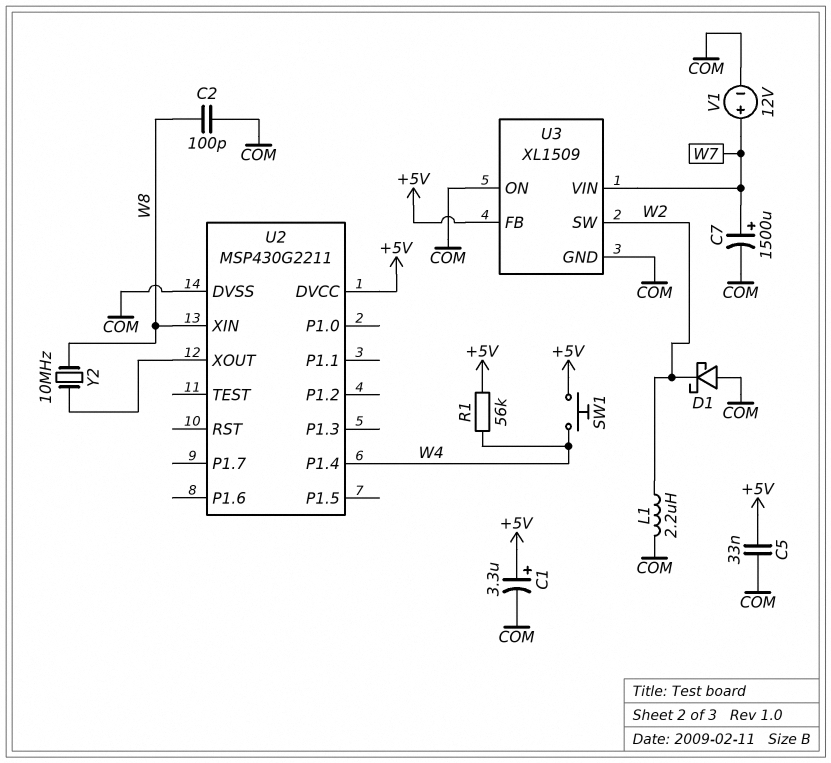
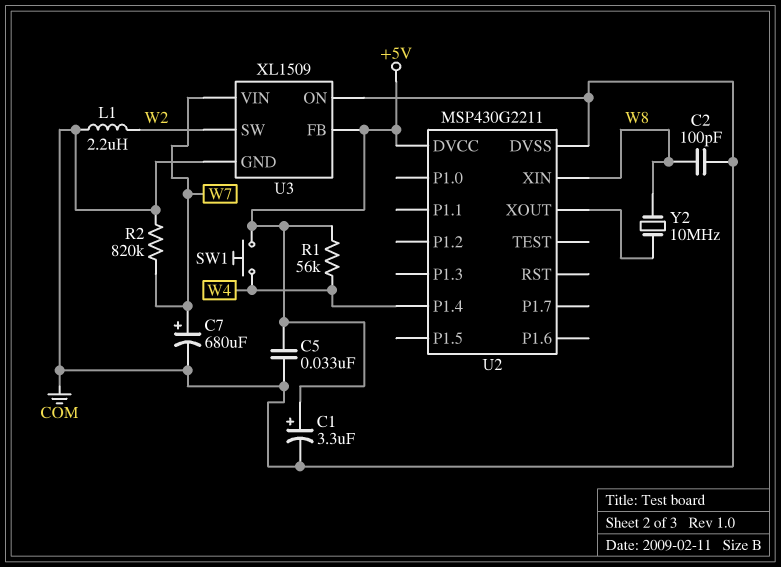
C7: 1500uF (plus W7, minus COM) -> 680uF (plus W7, minus COM)
D1: schottky (A COM, K W2) -> none
R2: none -> 820k (COM, W7)
V1: 12V (plus W7, minus COM) -> none

